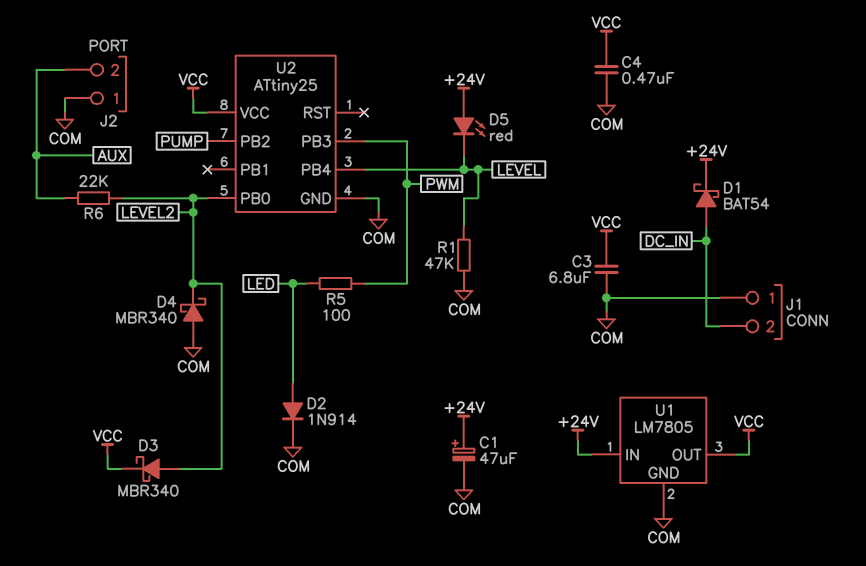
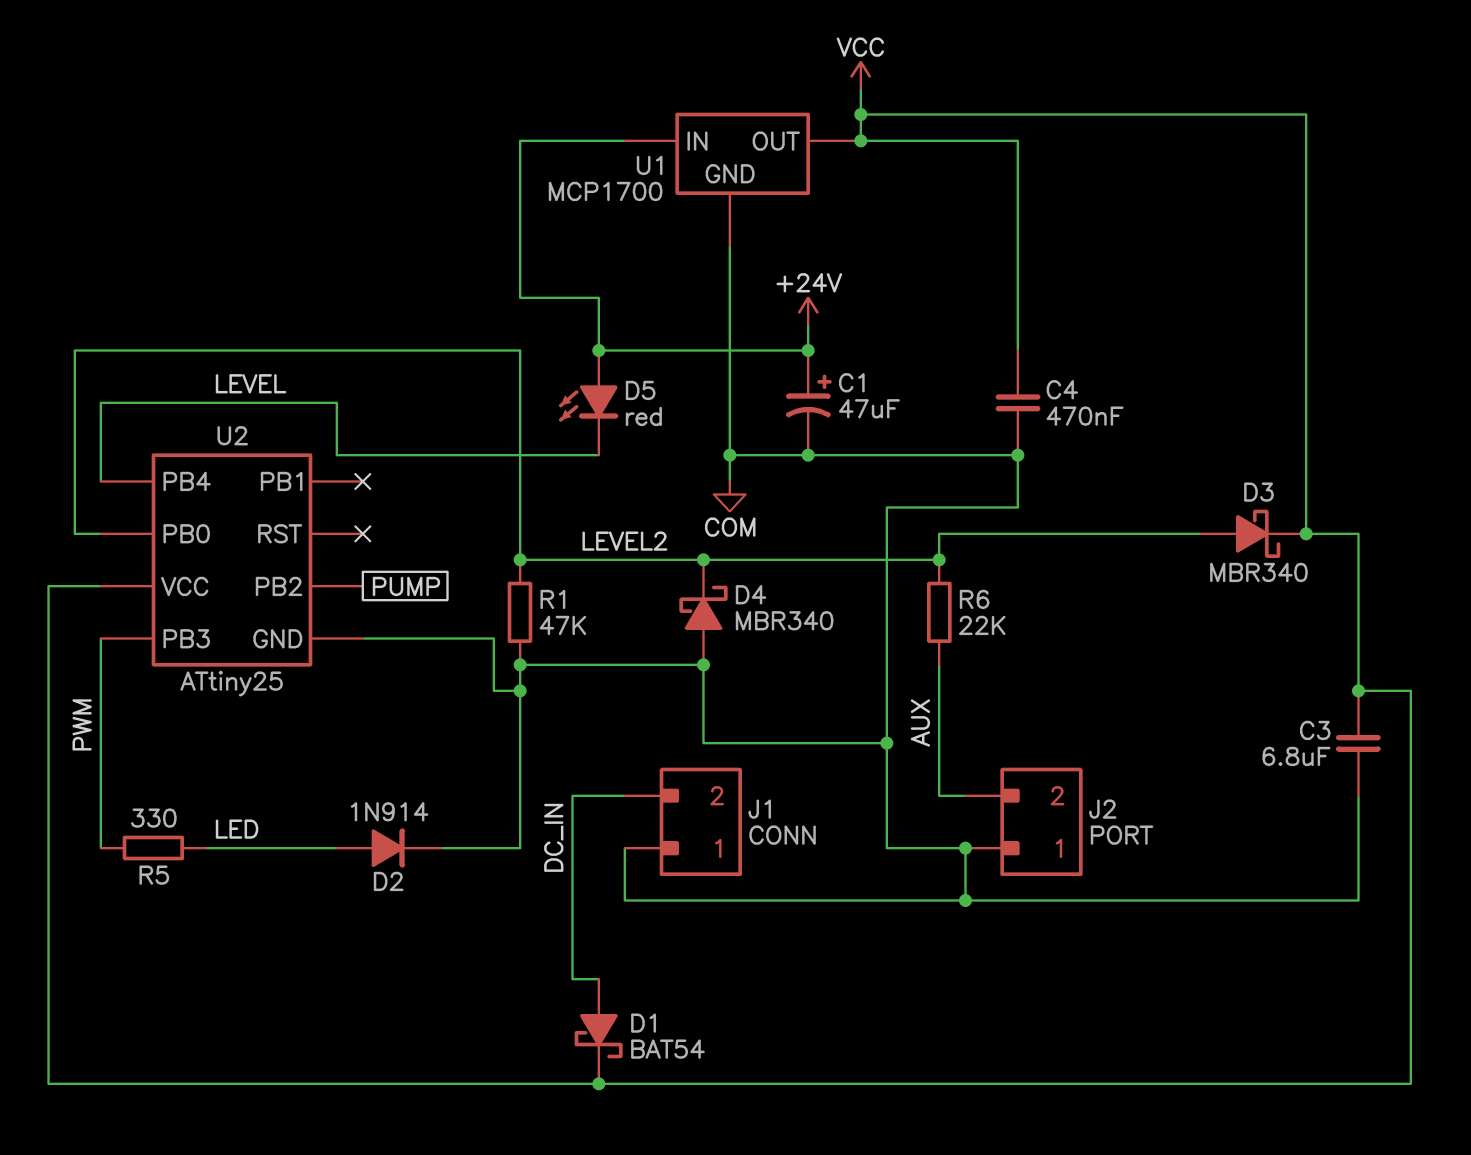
D1: schottky BAT54 (A DC_IN, K +24V) -> schottky BAT54 (A DC_IN, K VCC)
R1: 47k (COM, LEVEL) -> 47k (COM, LEVEL2)
R5: 100 (LED, PWM) -> 330 (LED, PWM)
U1: LM7805 -> MCP1700

